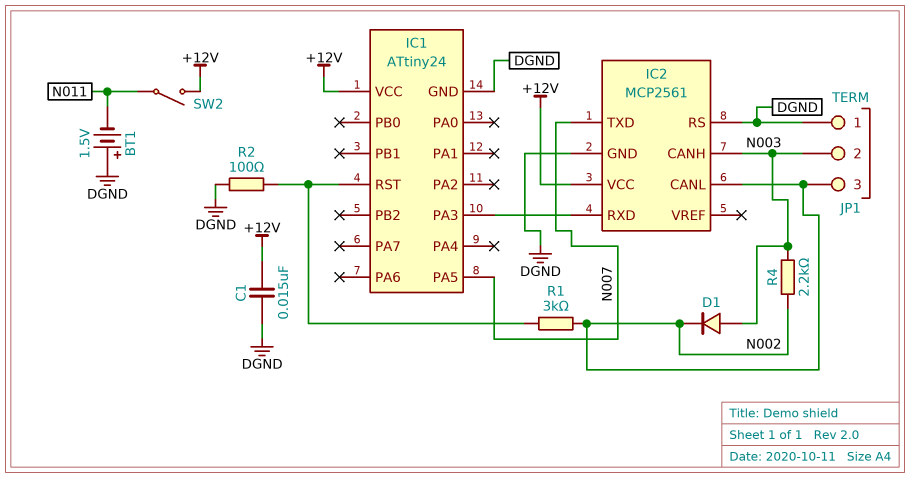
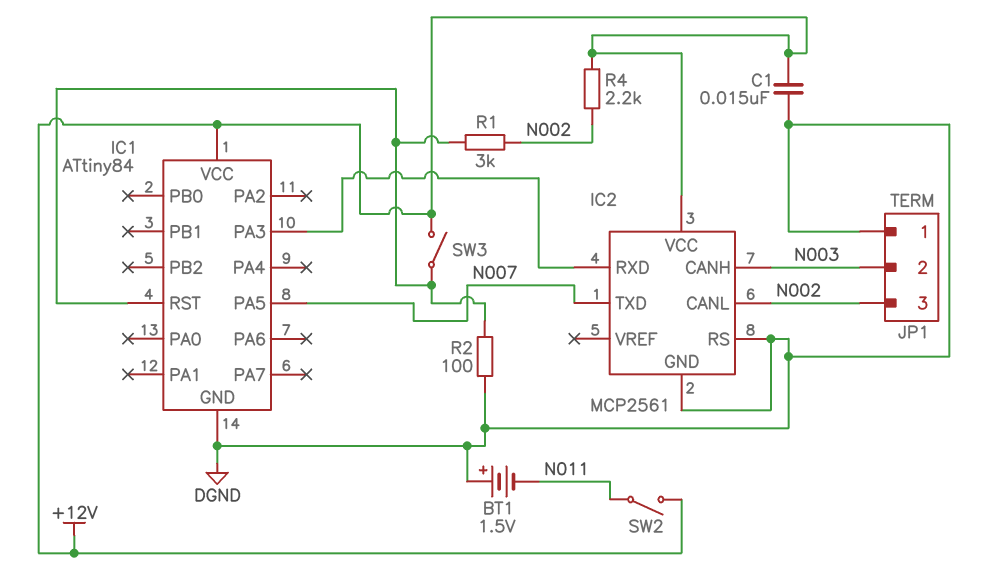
D1: diode (A N003, K N002) -> none
IC1: ATtiny24 -> ATtiny84
R4: 2.2k (N002, N003) -> 2.2k (+12V, N002)
SW3: none -> switch (+12V, IC1/RST)

